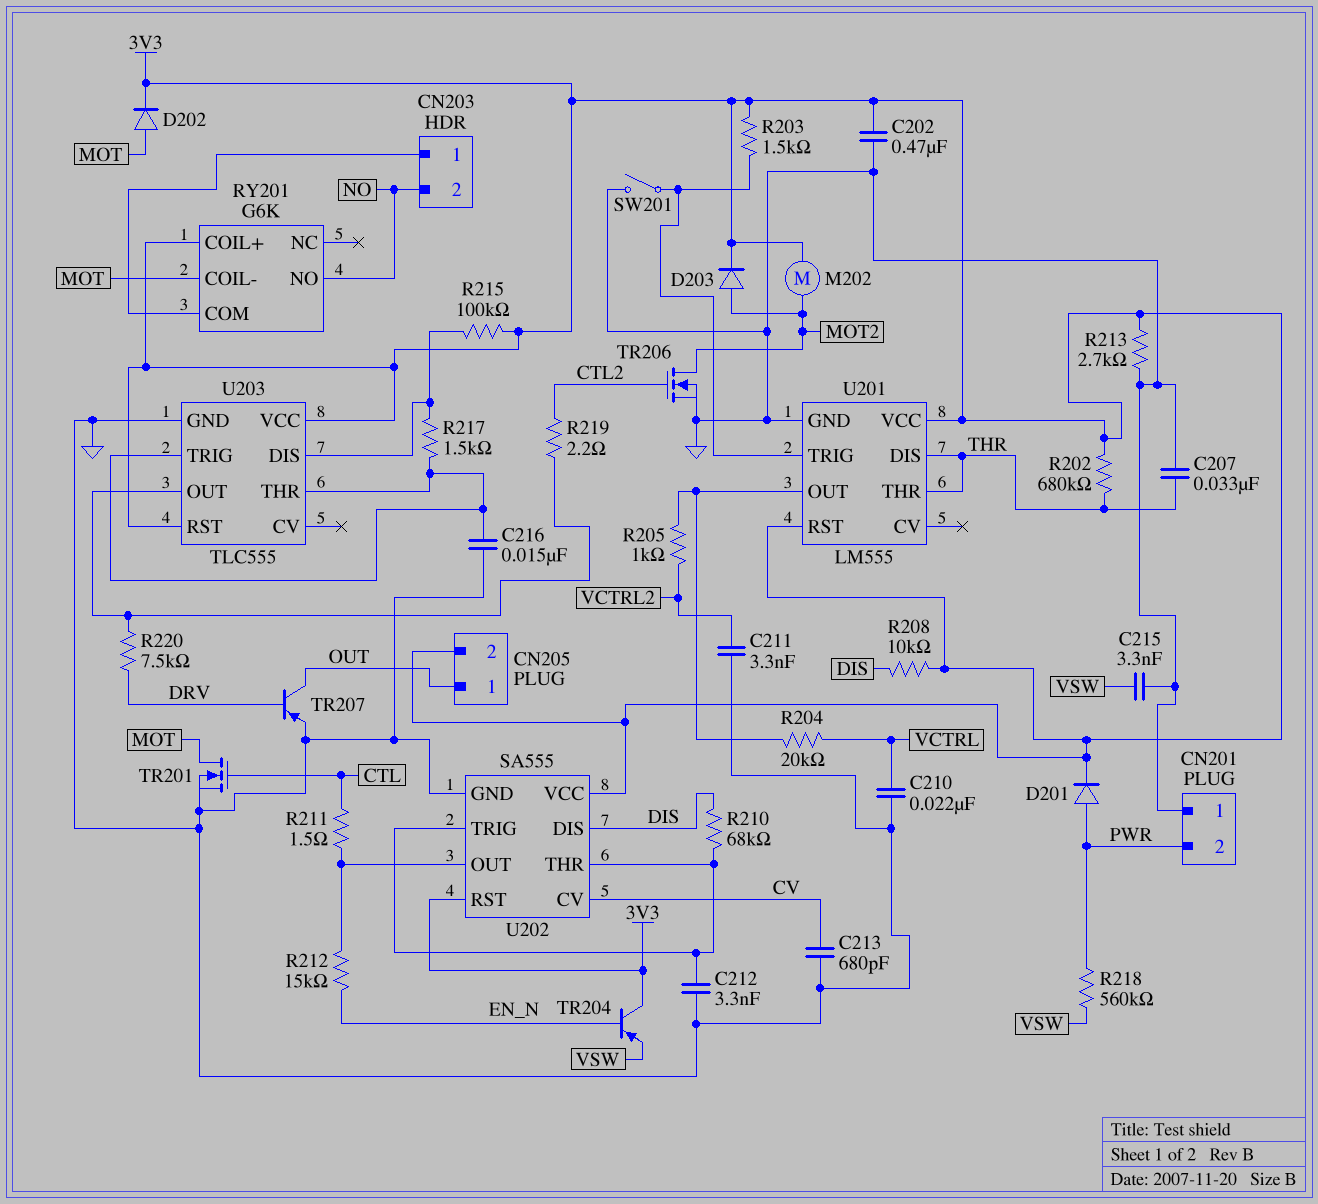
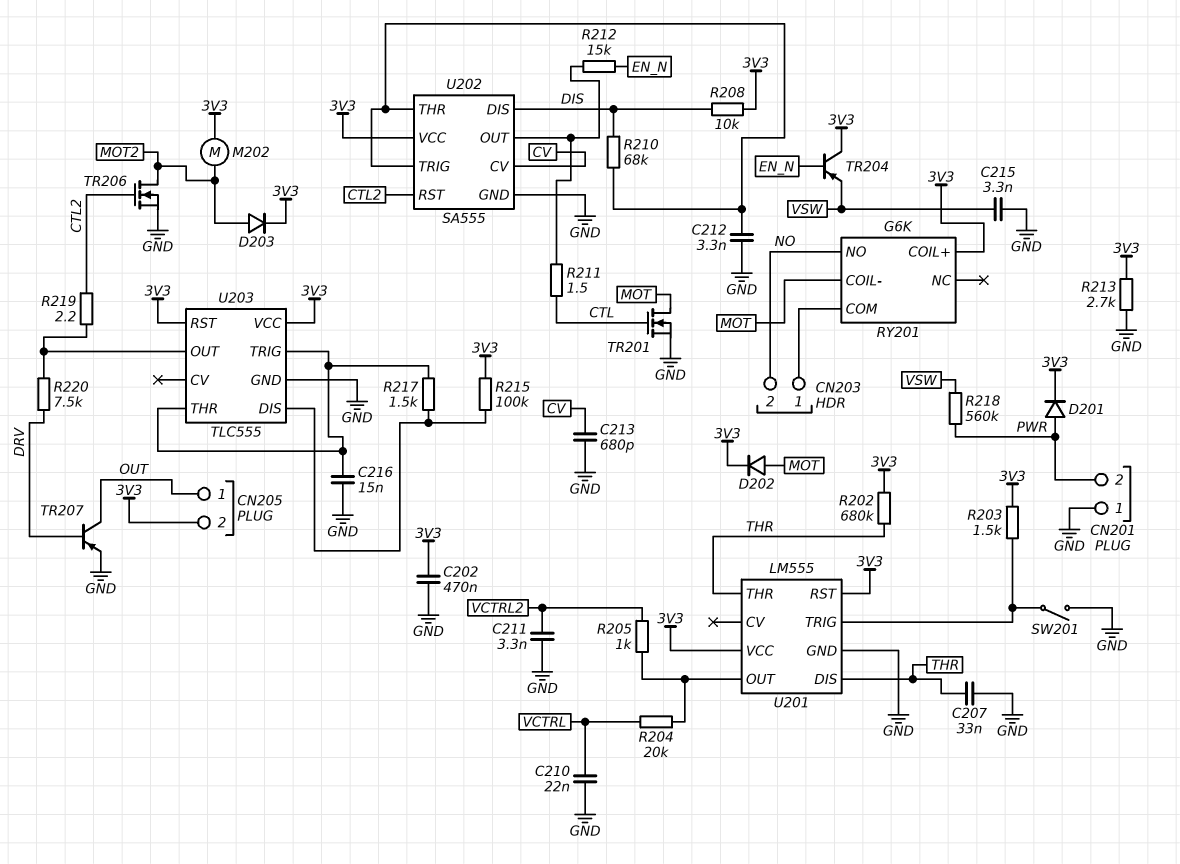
U202 pin RST: 3V3 -> CTL2

